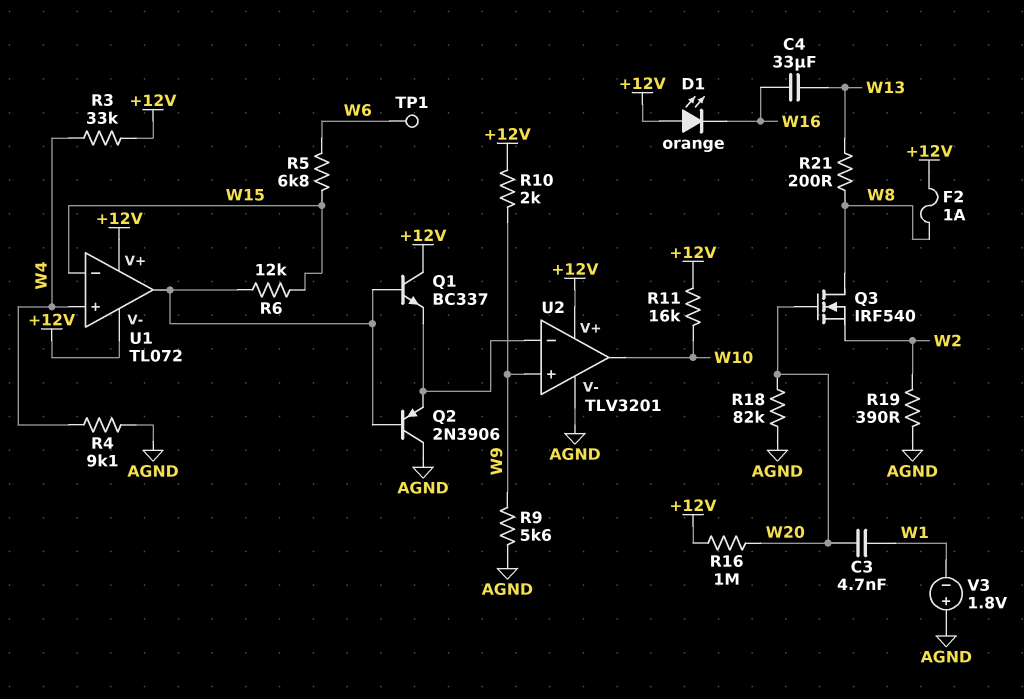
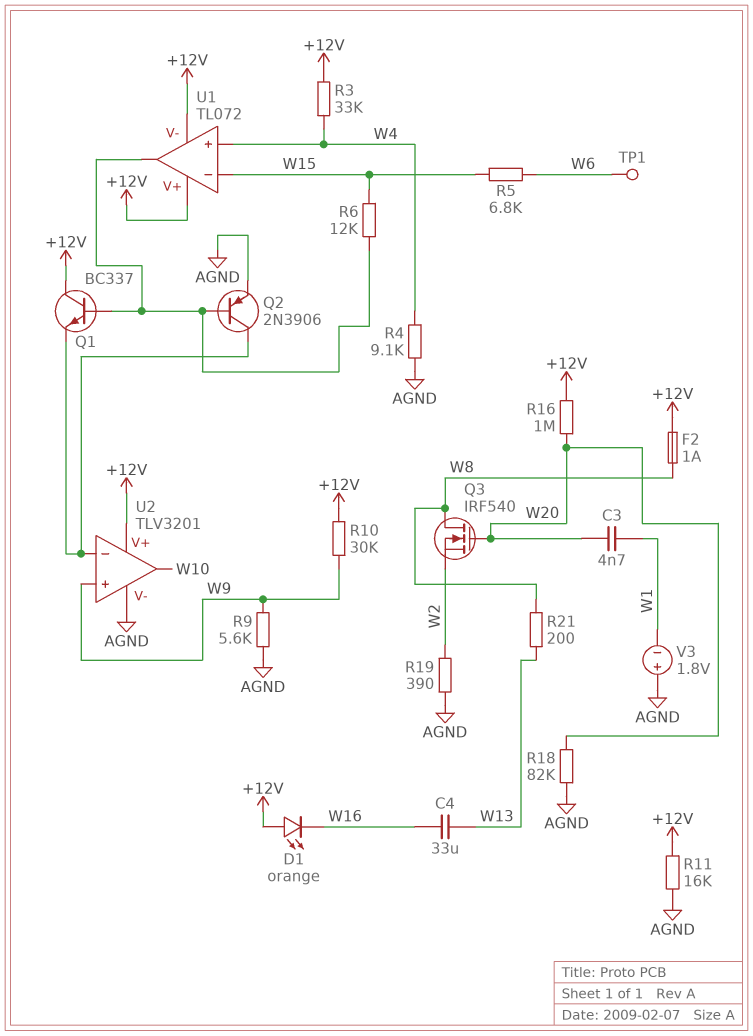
Q2: PNP 2N3906 (B U1/out, C AGND, E U2/in-) -> PNP 2N3906 (B U1/out, C U2/in-, E AGND)
R10: 2k (+12V, W9) -> 30k (+12V, W9)
R11: 16k (+12V, W10) -> 16k (+12V, AGND)

